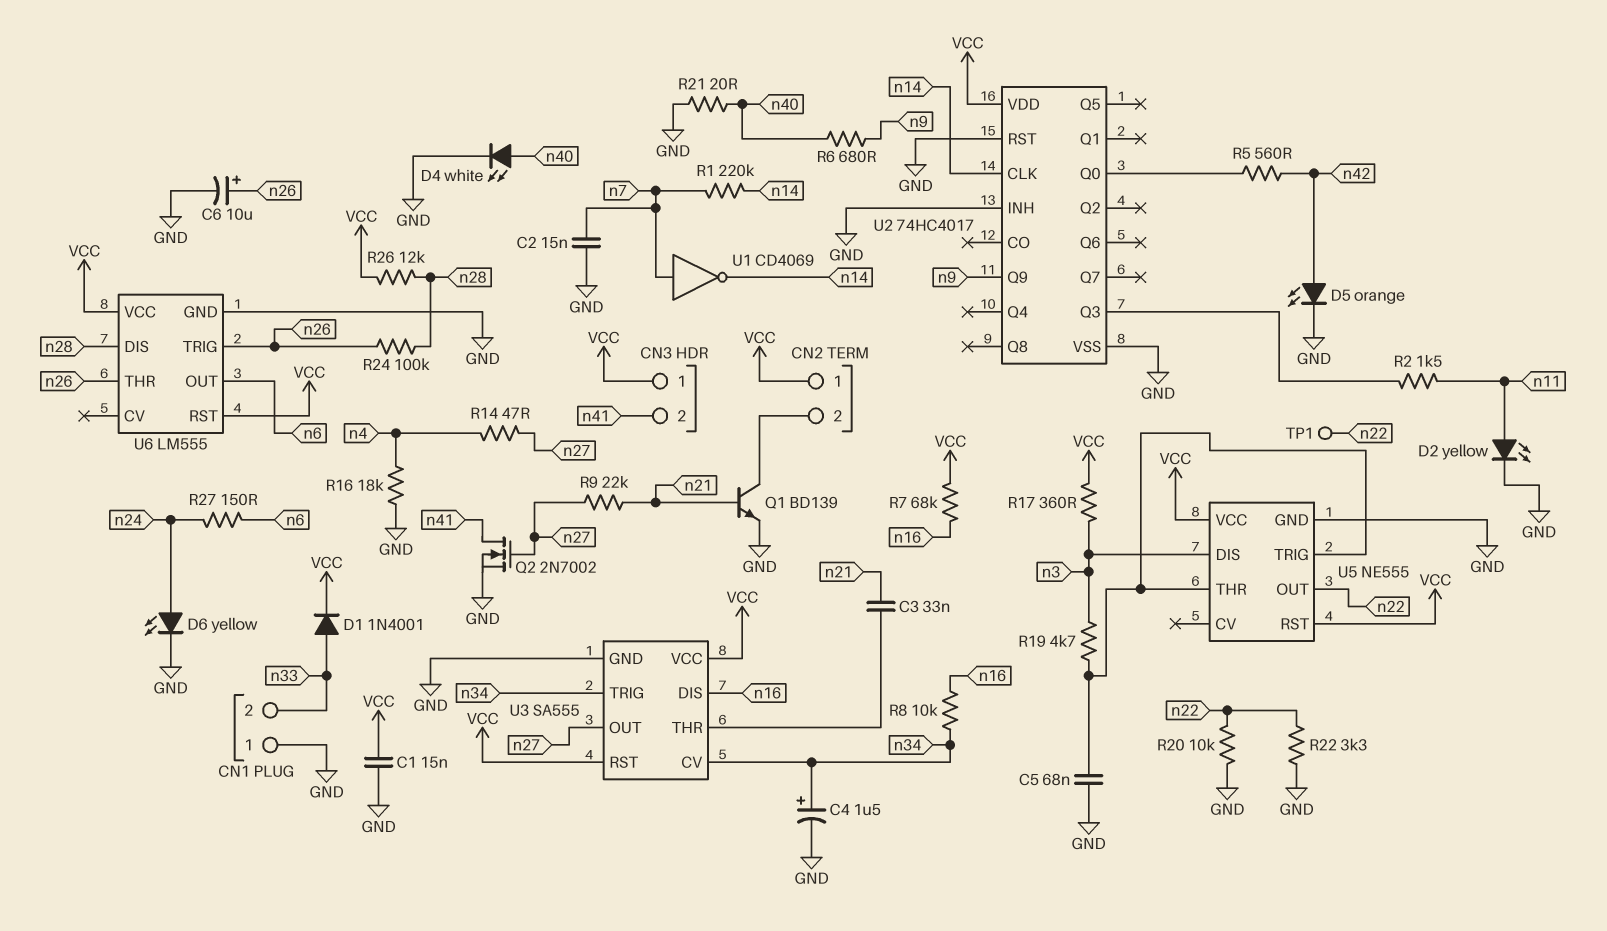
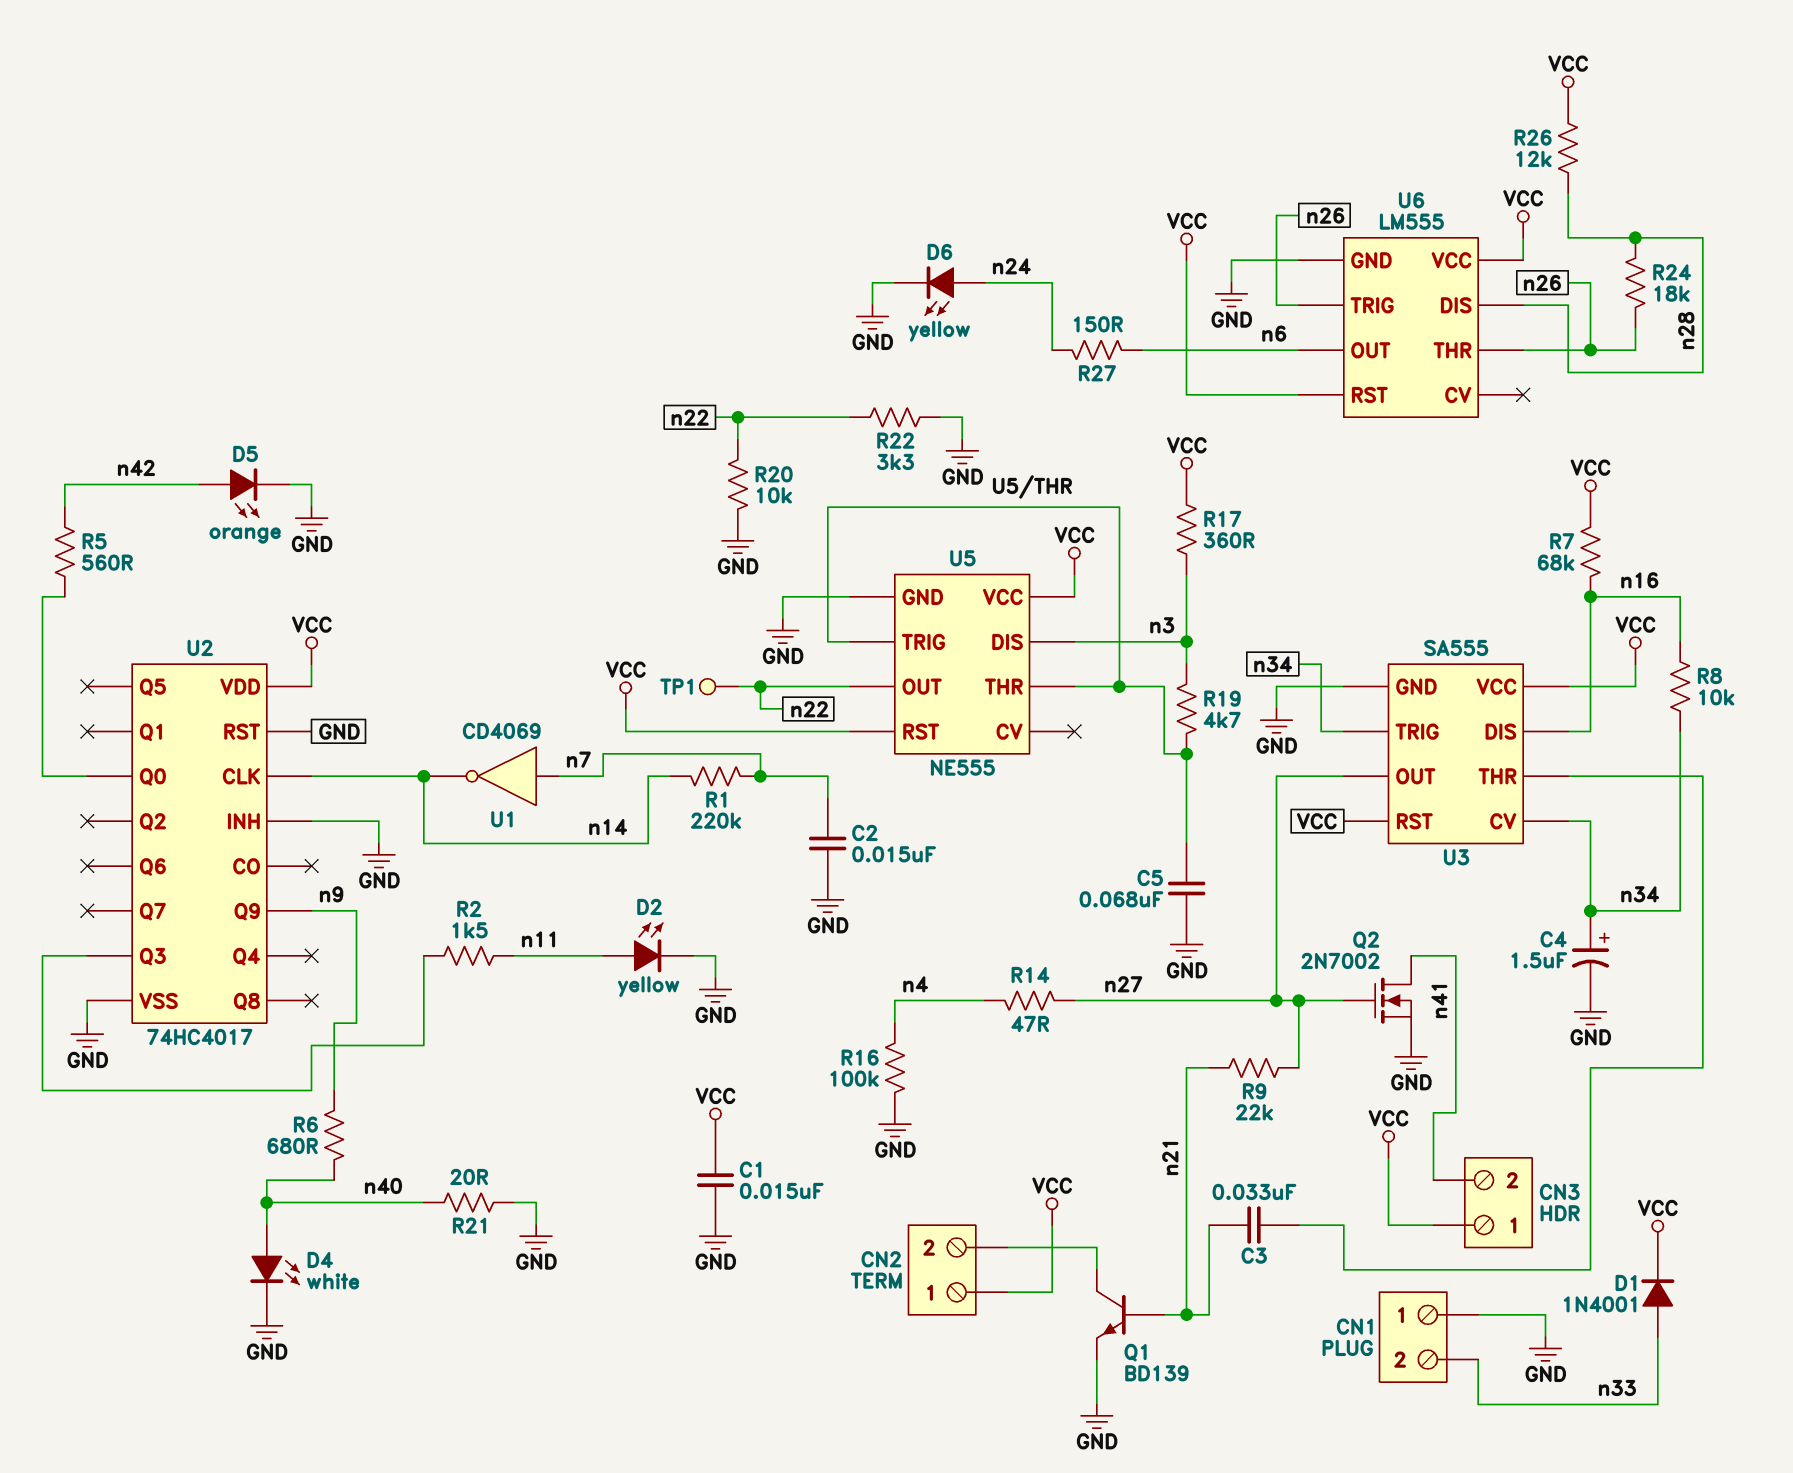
C6: 10uF (plus n26, minus GND) -> none
R16: 18k (GND, n4) -> 100k (GND, n4)
R24: 100k (n26, n28) -> 18k (n26, n28)

